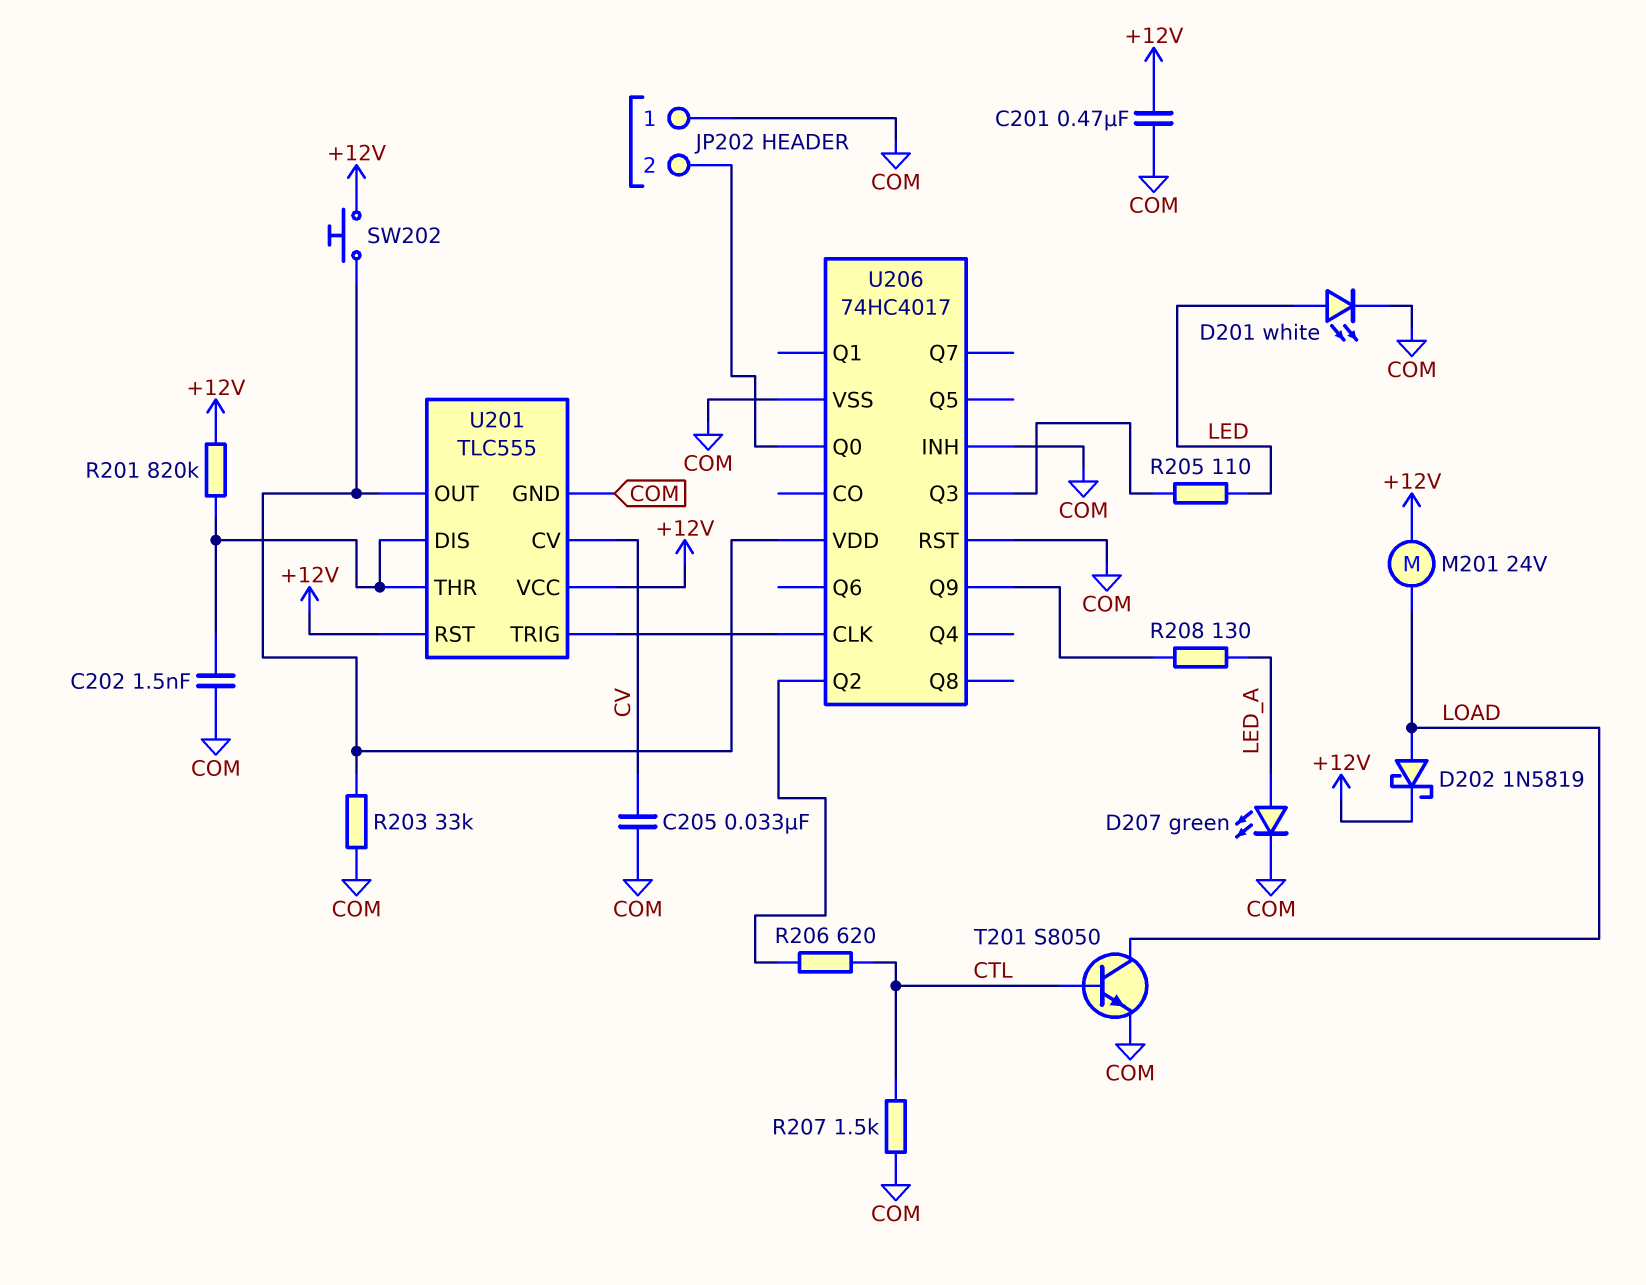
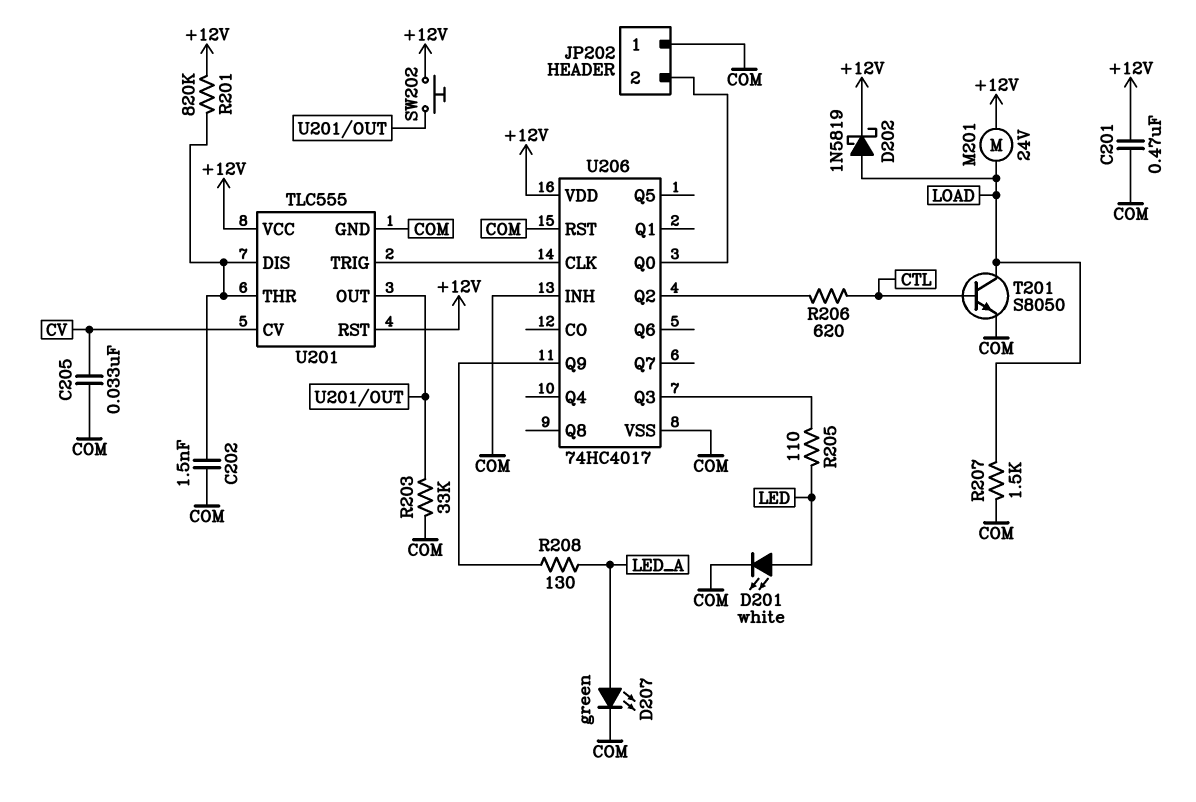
R207: 1.5k (COM, CTL) -> 1.5k (COM, LOAD)
U206 pin VDD: U201/OUT -> +12V

